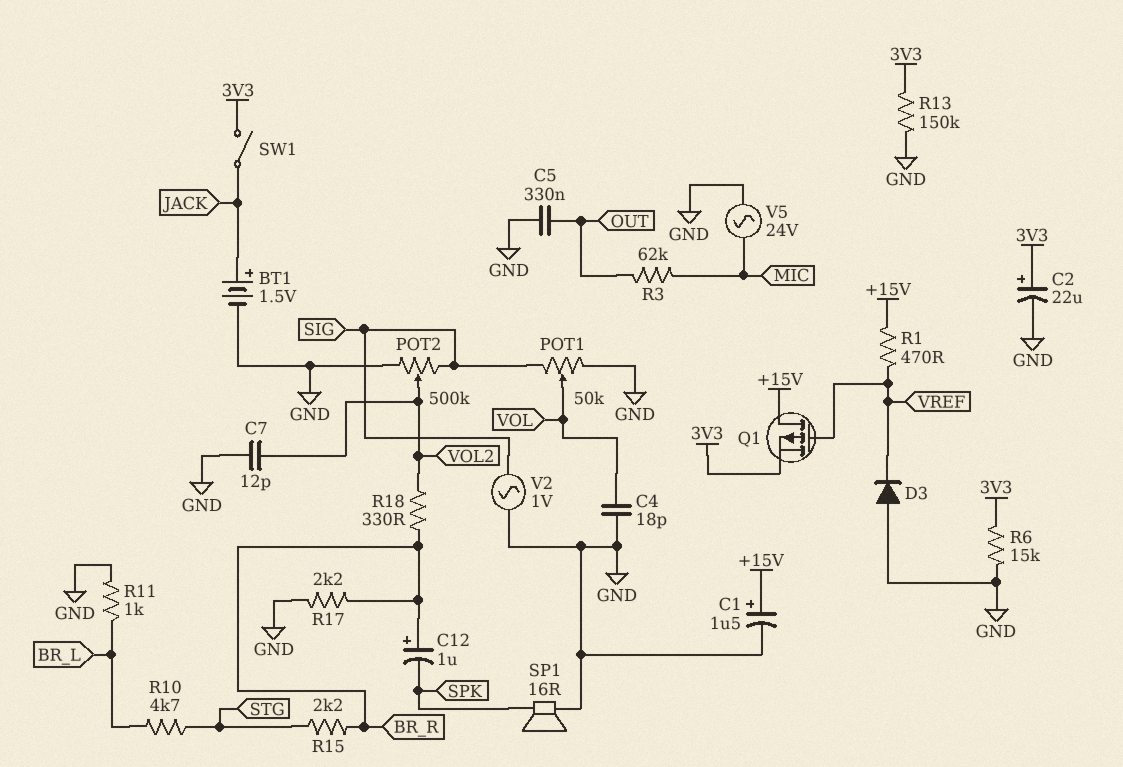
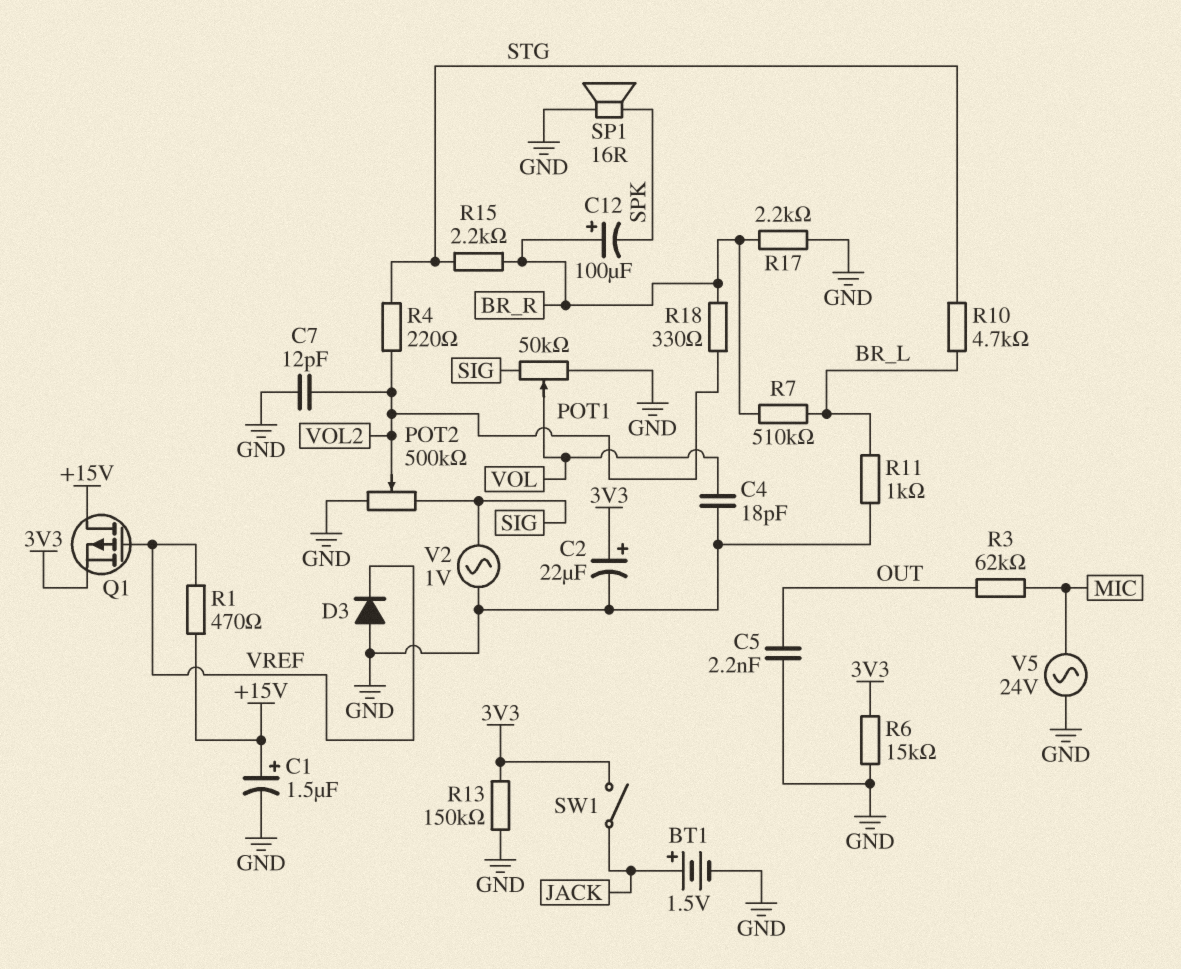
C5: 330nF (GND, OUT) -> 2.2nF (GND, OUT)
C12: 1uF (plus BR_R, minus SPK) -> 100uF (plus BR_R, minus SPK)
R4: none -> 220 (STG, VOL2)
R7: none -> 510k (BR_L, BR_R)

